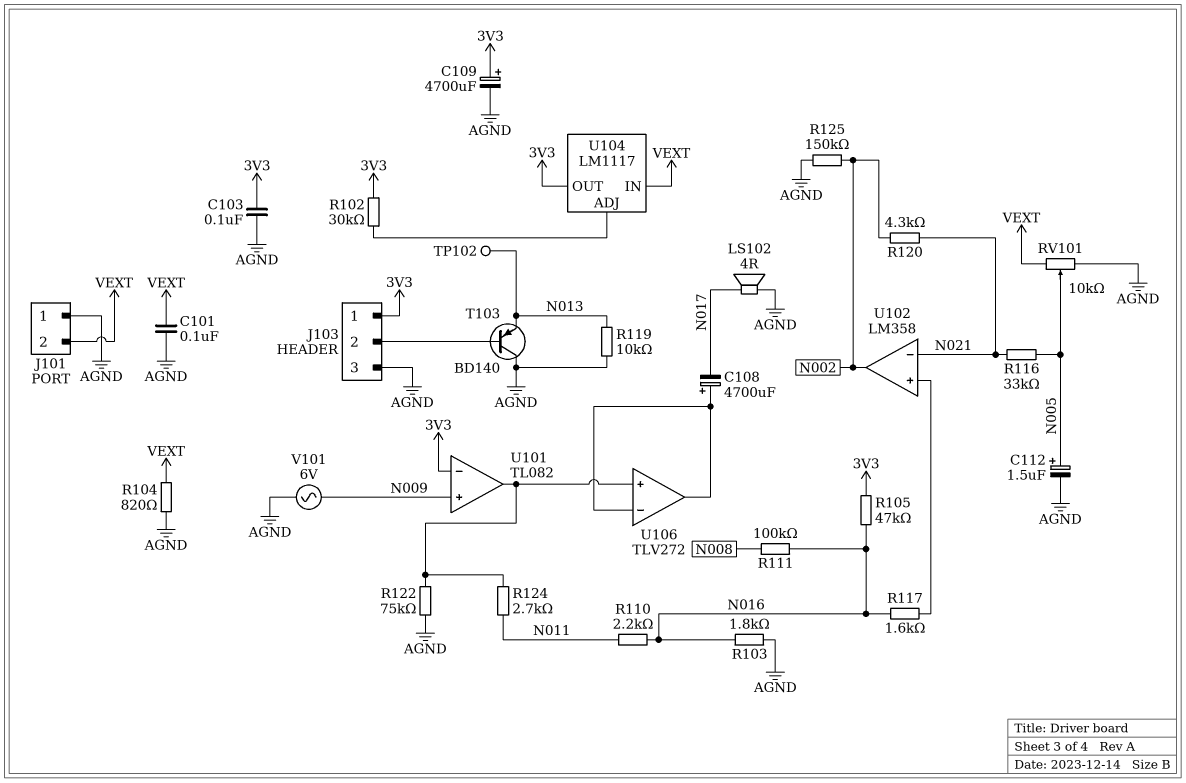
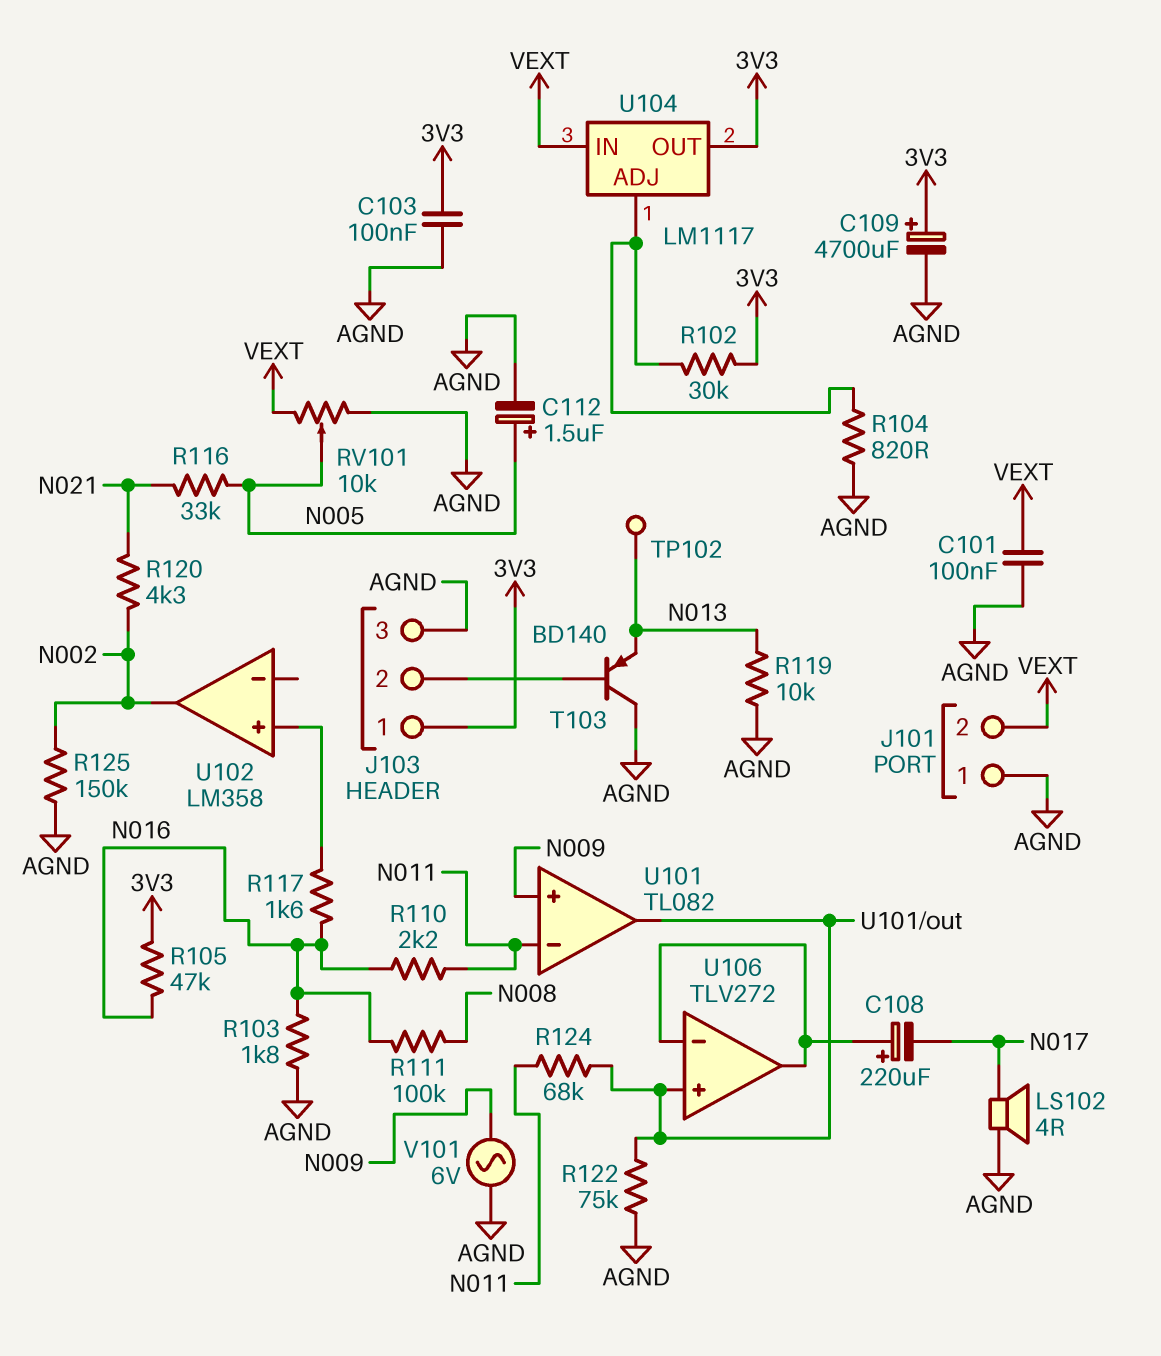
C108: 4700uF (plus U106/in-, minus N017) -> 220uF (plus U106/in-, minus N017)
R104: 820 (AGND, VEXT) -> 820 (AGND, U104/ADJ)
R124: 2.7k (N011, U101/out) -> 68k (N011, U101/out)
U101 pin in-: 3V3 -> N011
U102 pin in-: N021 -> none

